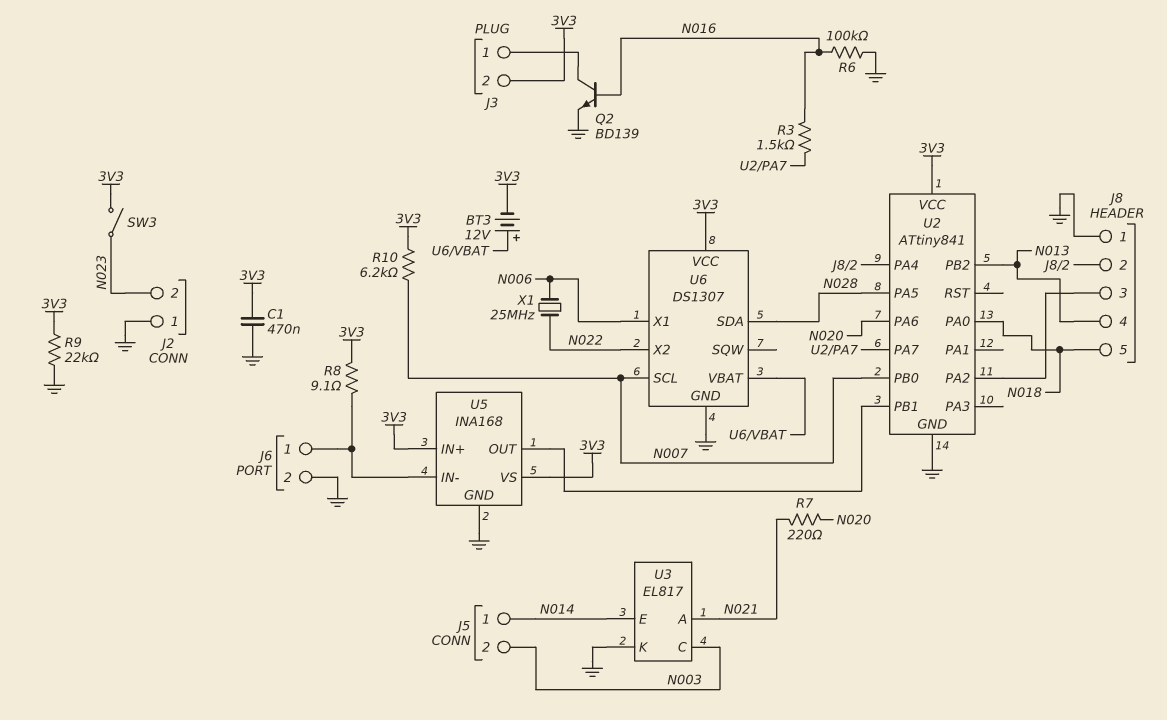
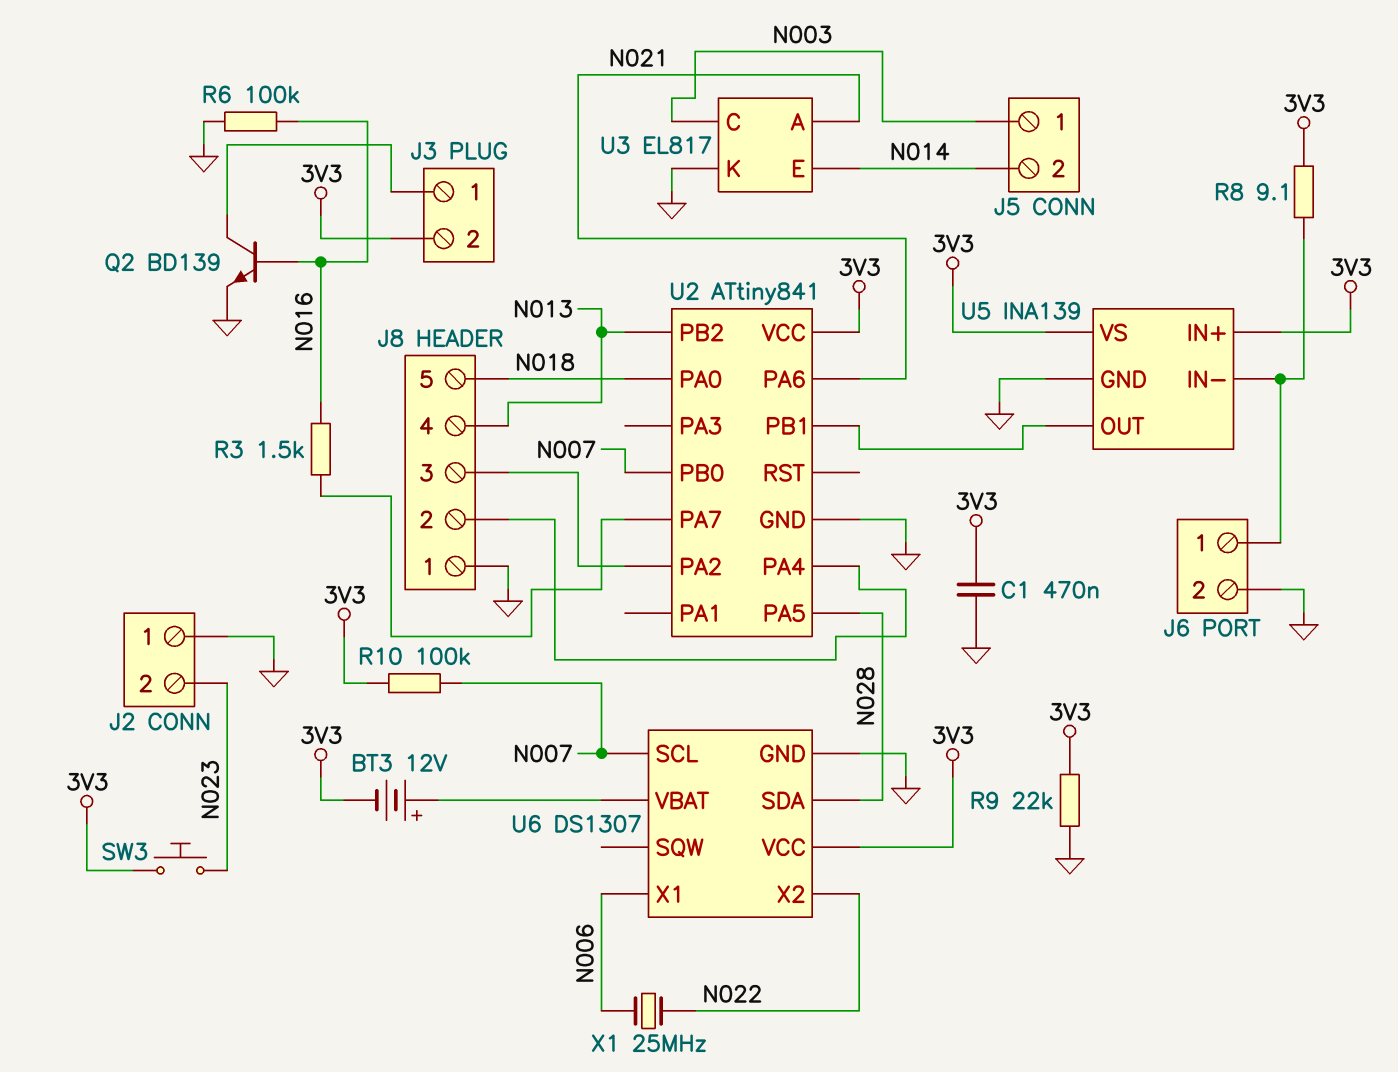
J5 pin 1: N014 -> N003
J5 pin 2: N003 -> N014
R7: 220 (N020, N021) -> none
R10: 6.2k (3V3, N007) -> 100k (3V3, N007)
SW3: switch (3V3, N023) -> button (3V3, N023)
U2 pin PA6: N020 -> N021
U5: INA168 -> INA139

